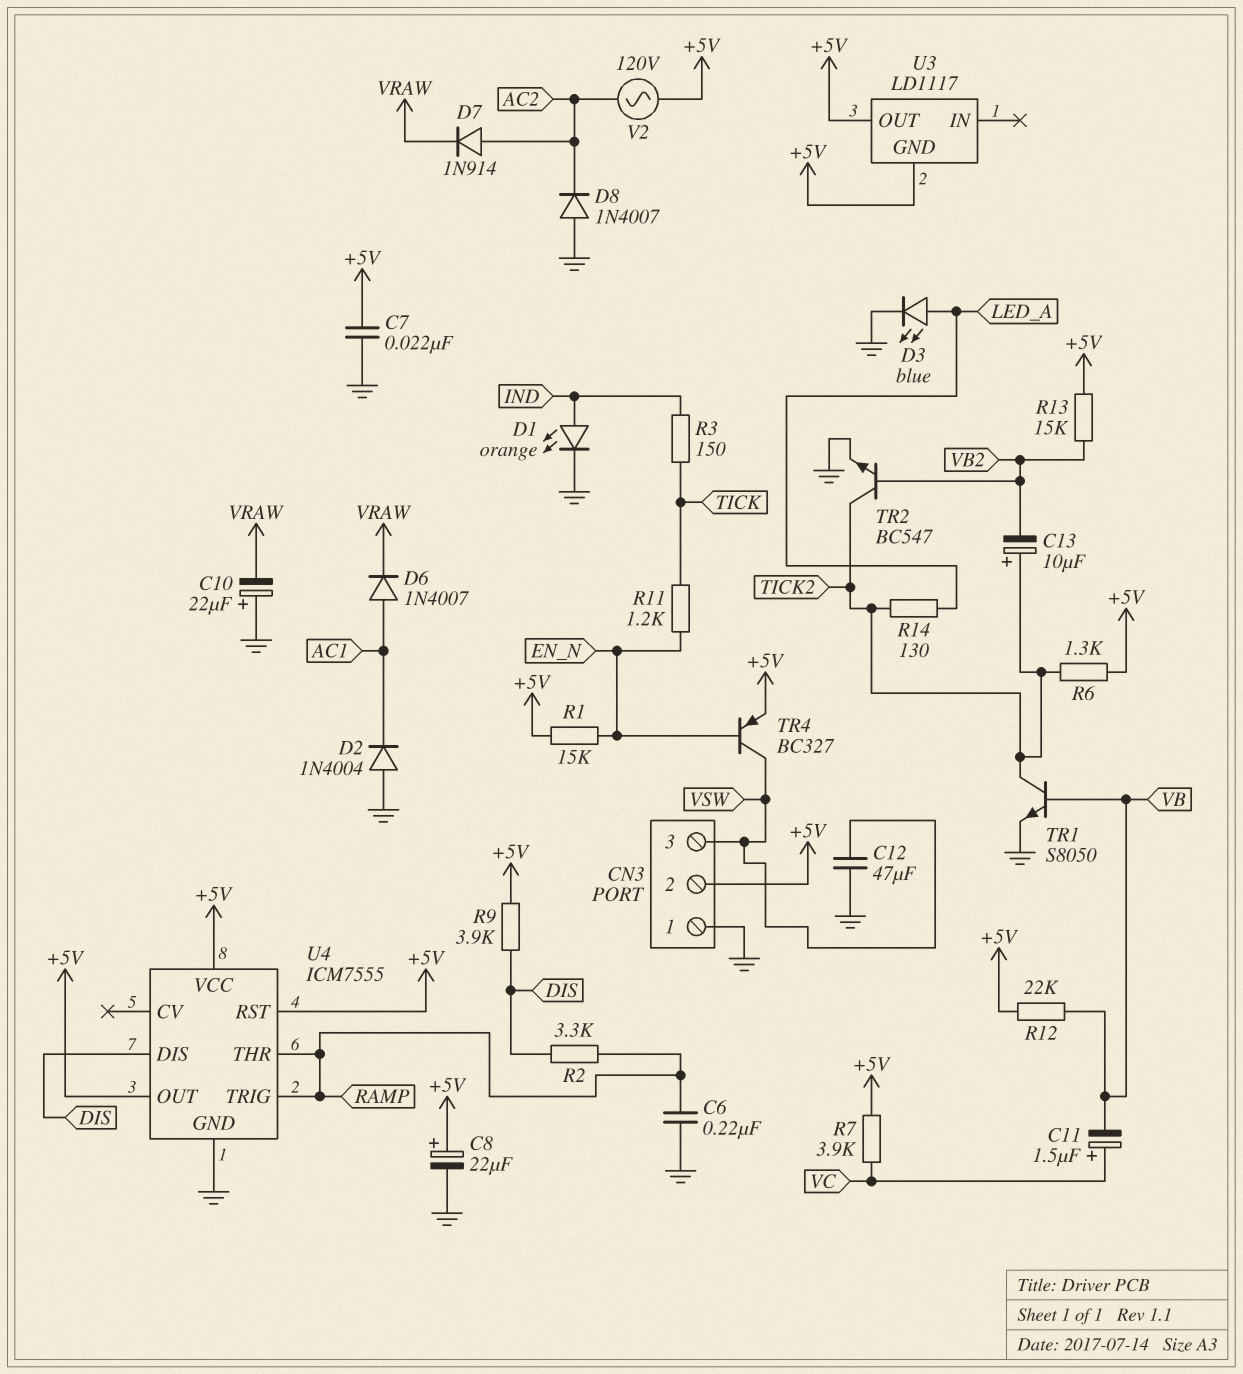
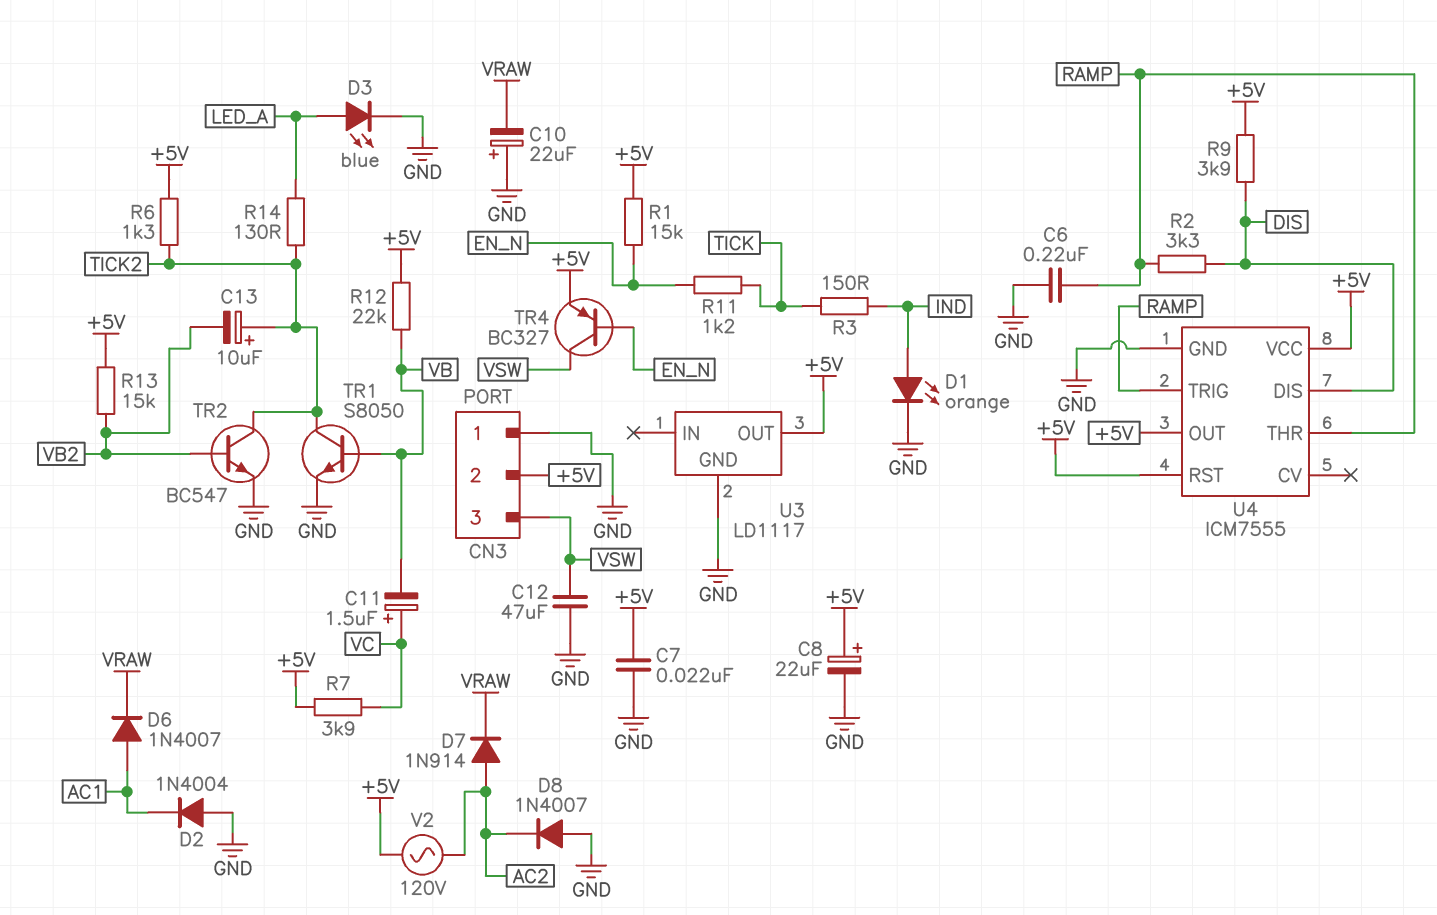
U3 pin GND: +5V -> GND

